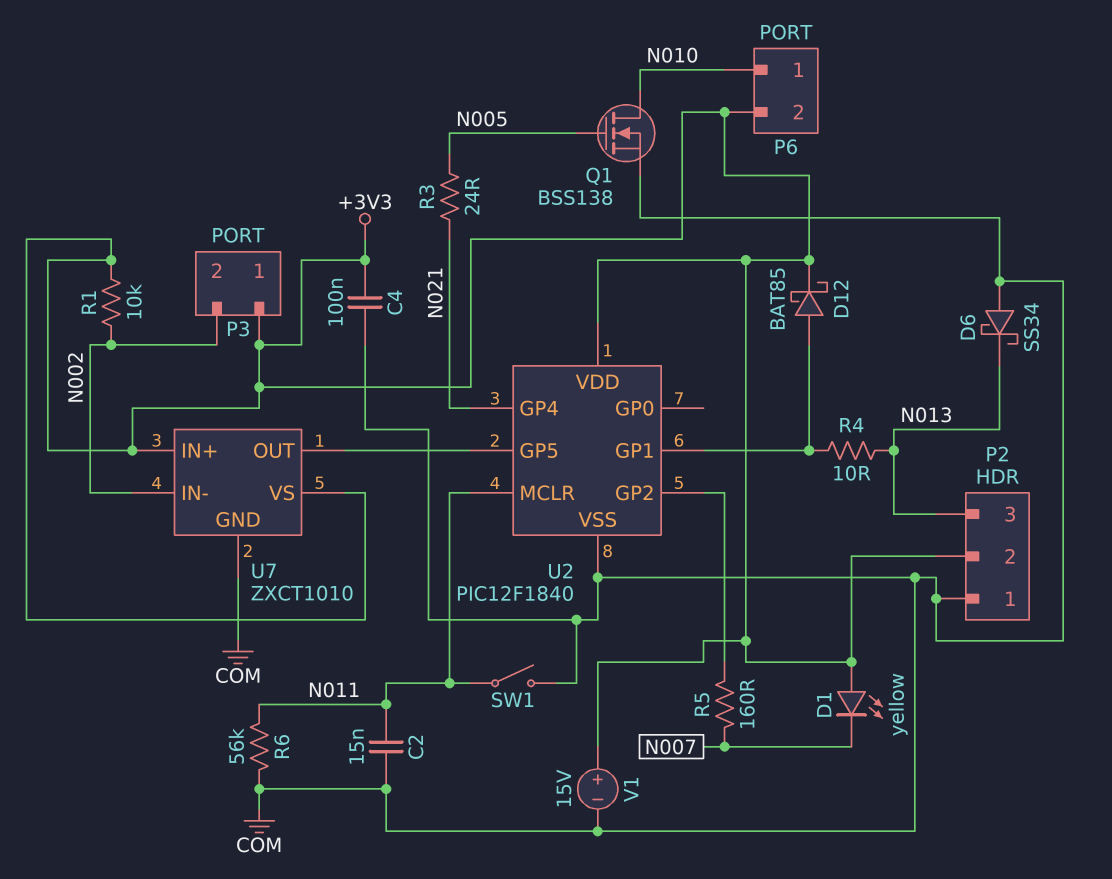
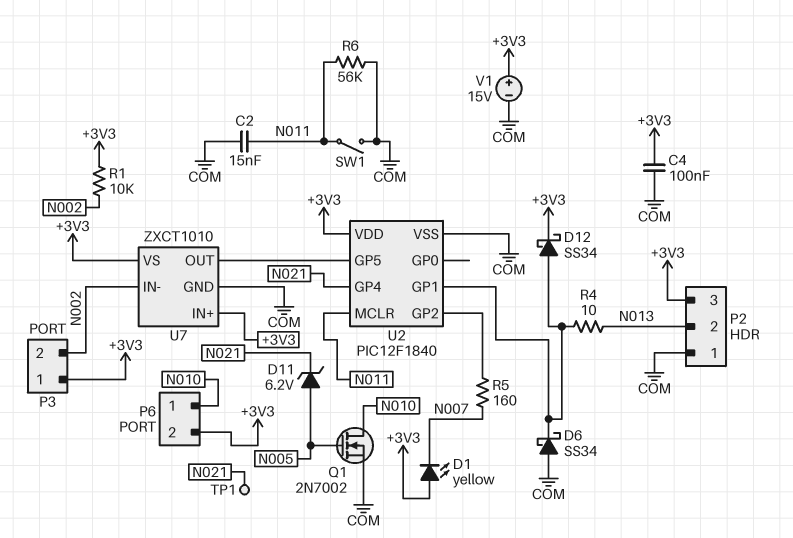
D6: schottky SS34 (A COM, K N013) -> schottky SS34 (A COM, K U2/GP1)
D11: none -> zener 6.2V (A N005, K N021)
D12: schottky BAT85 (A U2/GP1, K +3V3) -> schottky SS34 (A U2/GP1, K +3V3)
P2 pin 2: +3V3 -> N013
P2 pin 3: N013 -> +3V3
Q1: NMOS BSS138 (G N005, D N010, S COM) -> NMOS 2N7002 (G N005, D N010, S COM)
R3: 24 (N005, N021) -> none
TP1: none -> test point (N021)

